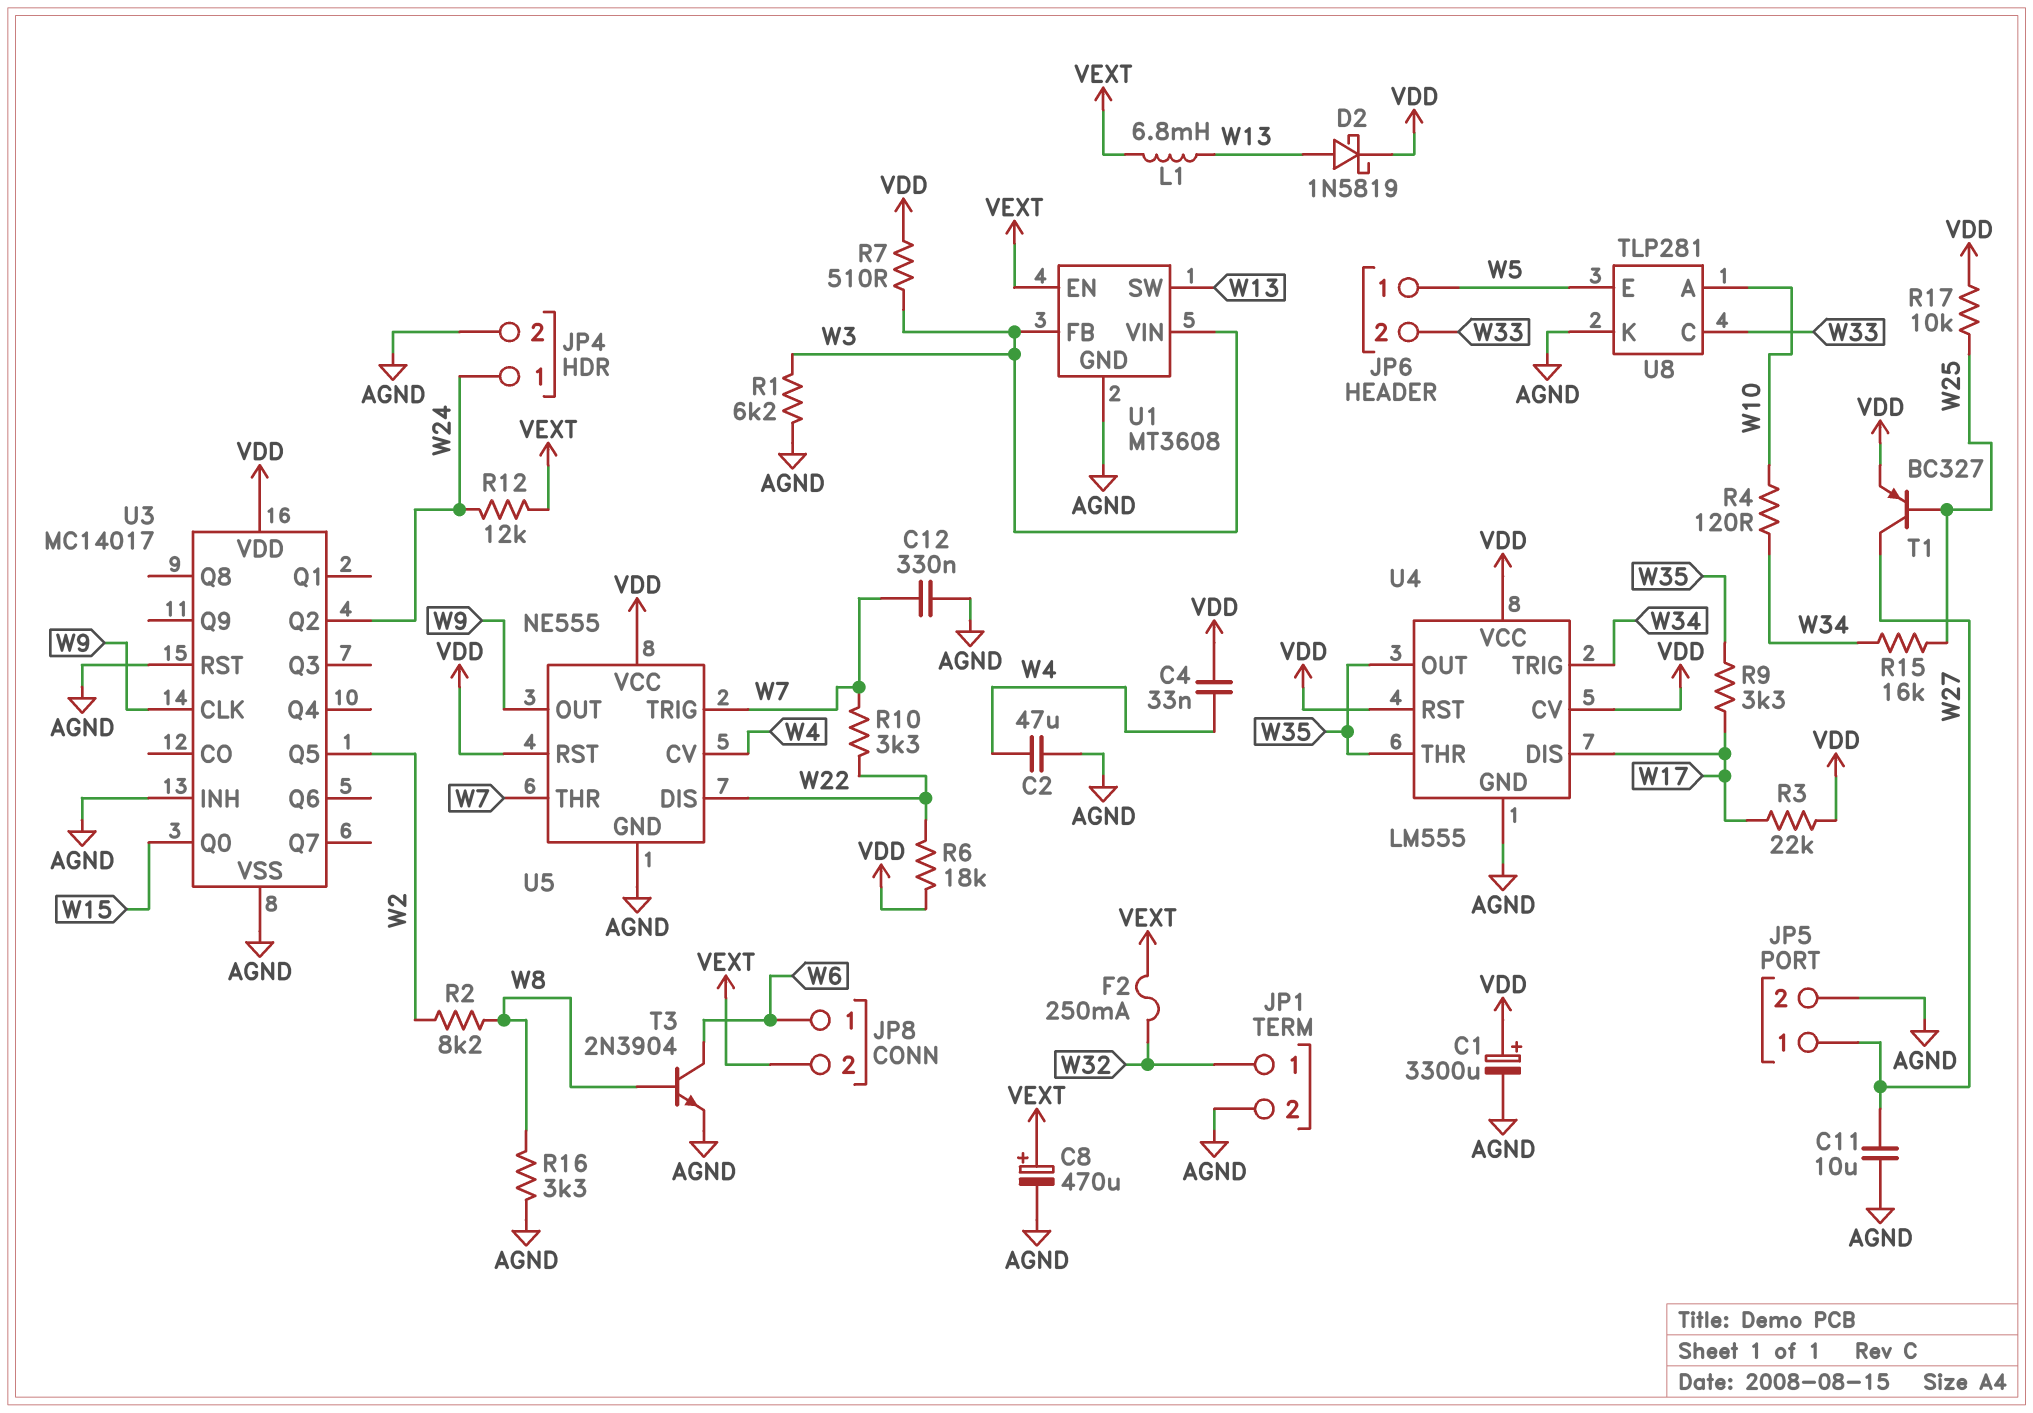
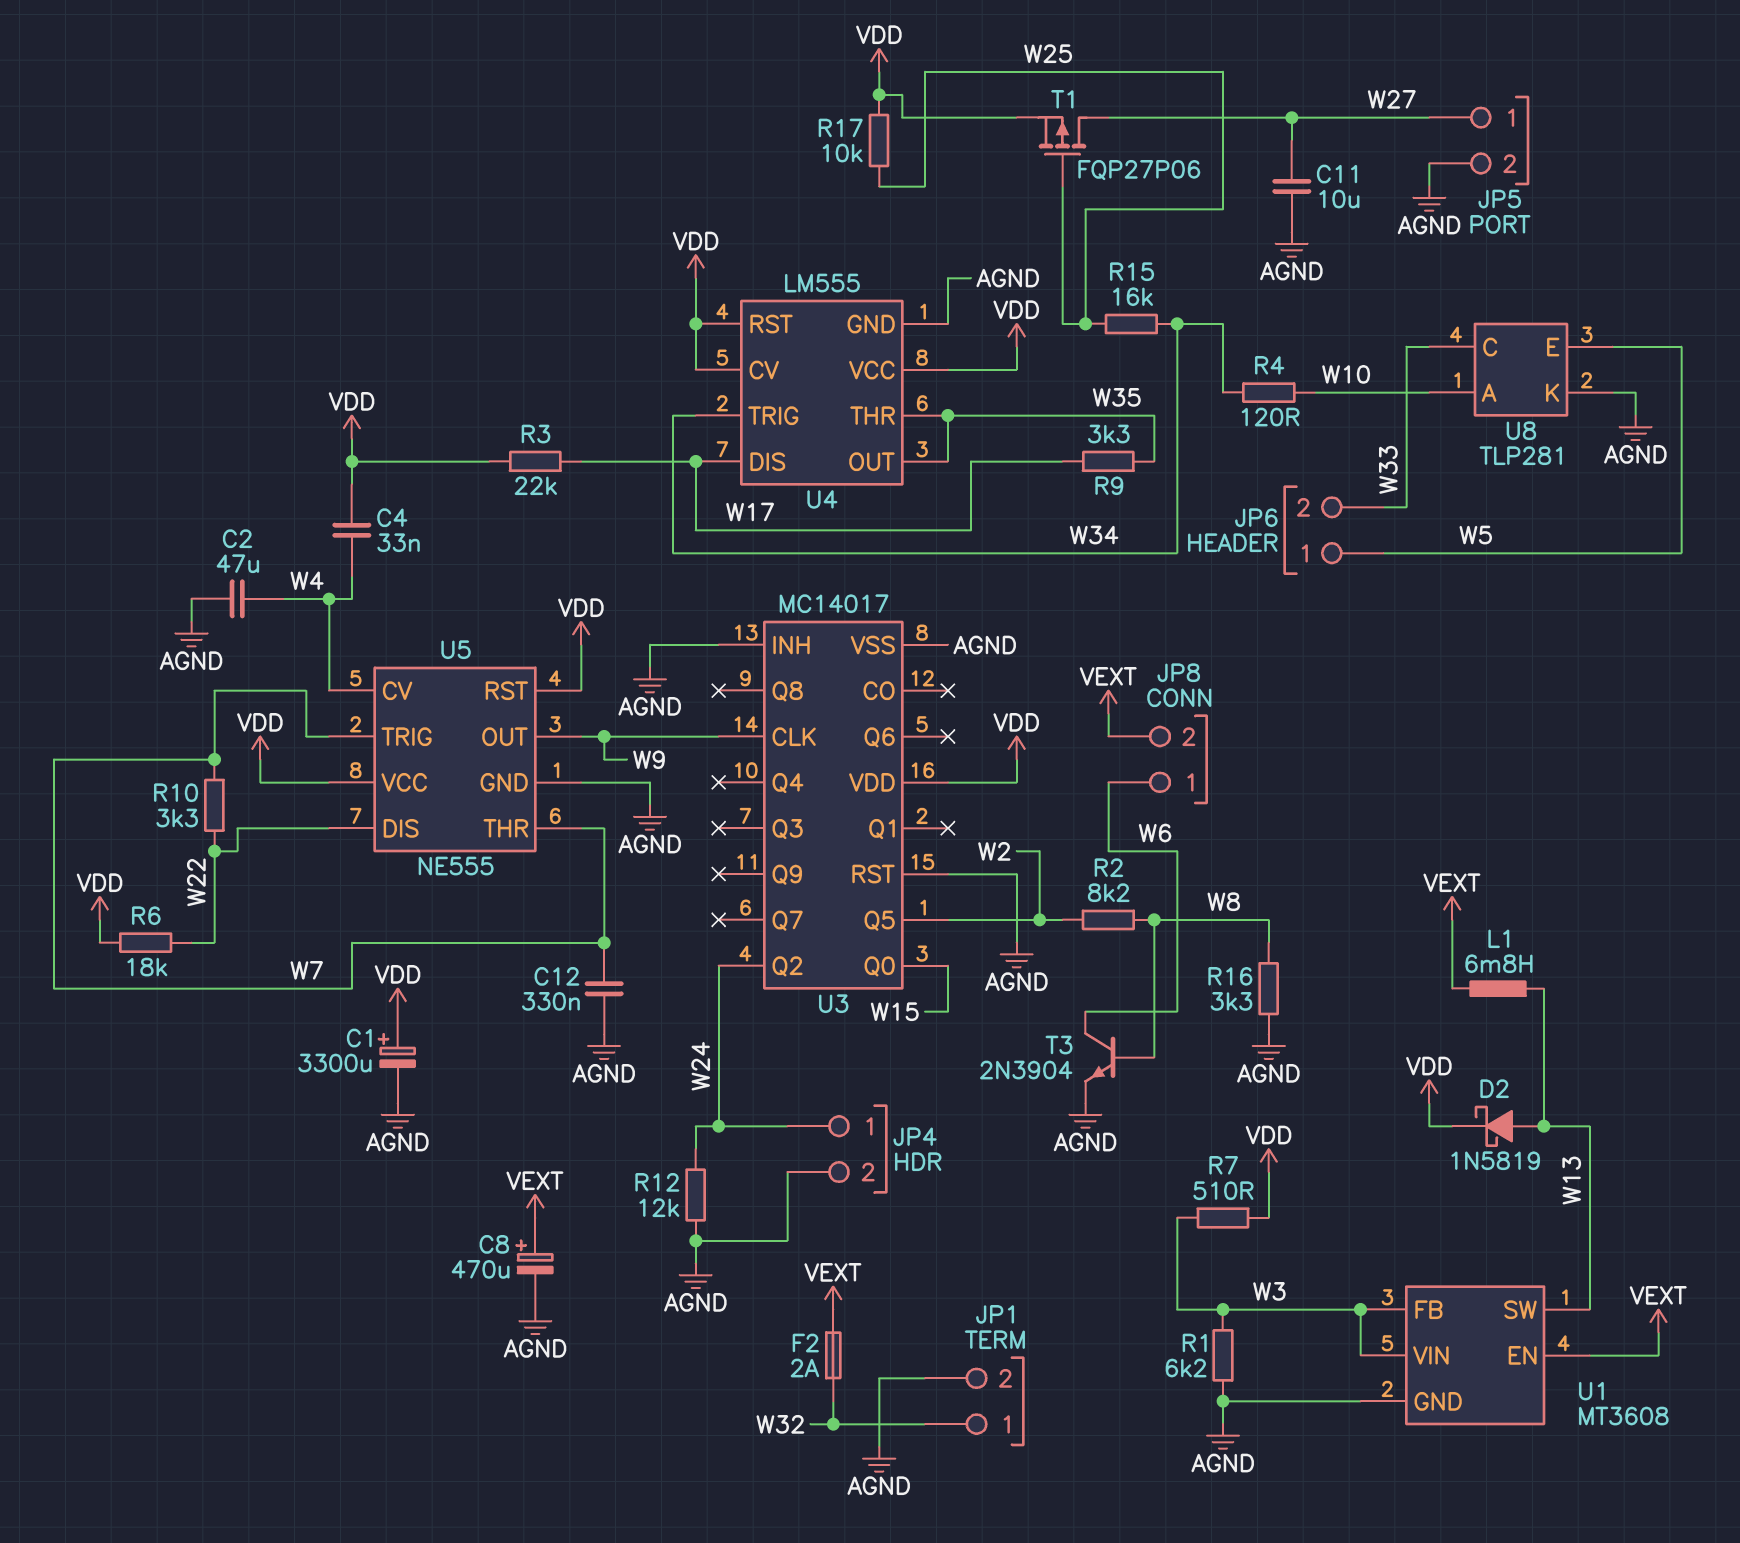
F2: 250mA (VEXT, W32) -> 2A (VEXT, W32)
R12: 12k (VEXT, W24) -> 12k (AGND, W24)
T1: PNP BC327 (B W25, C W27, E VDD) -> PMOS FQP27P06 (G W25, D W27, S VDD)

